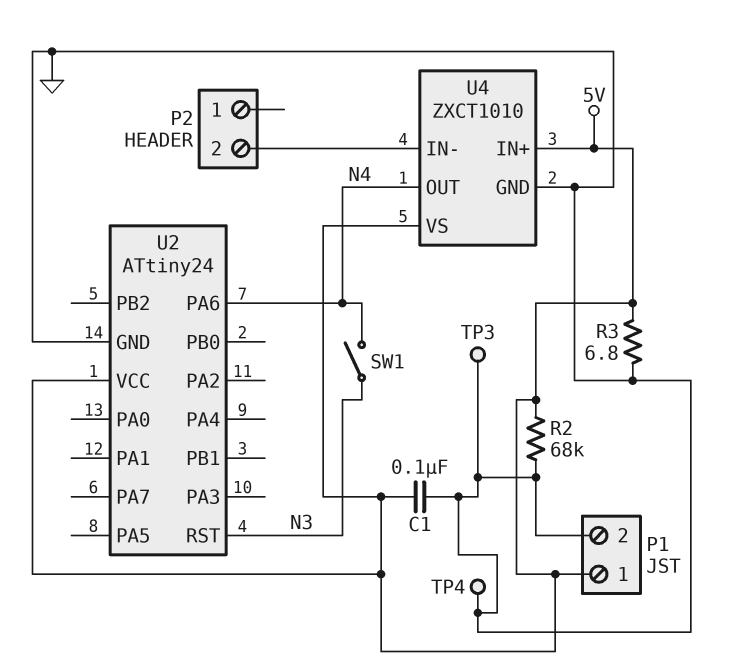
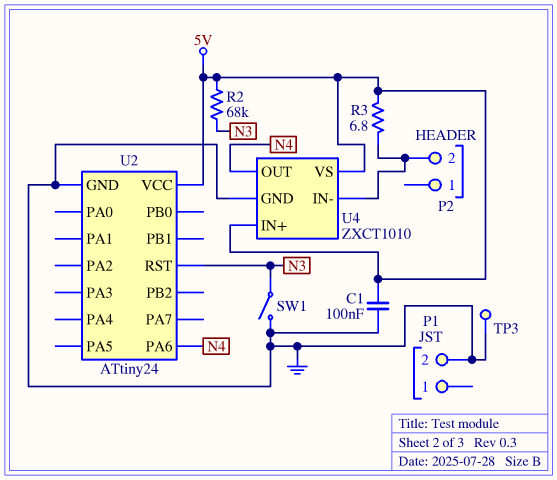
P1 pin 1: 5V -> none
R2: 68k (5V, GND) -> 68k (5V, N3)
R3: 6.8 (5V, GND) -> 6.8 (5V, P2/2)
SW1: switch (N3, N4) -> switch (GND, N3)
TP4: test point (GND) -> none

